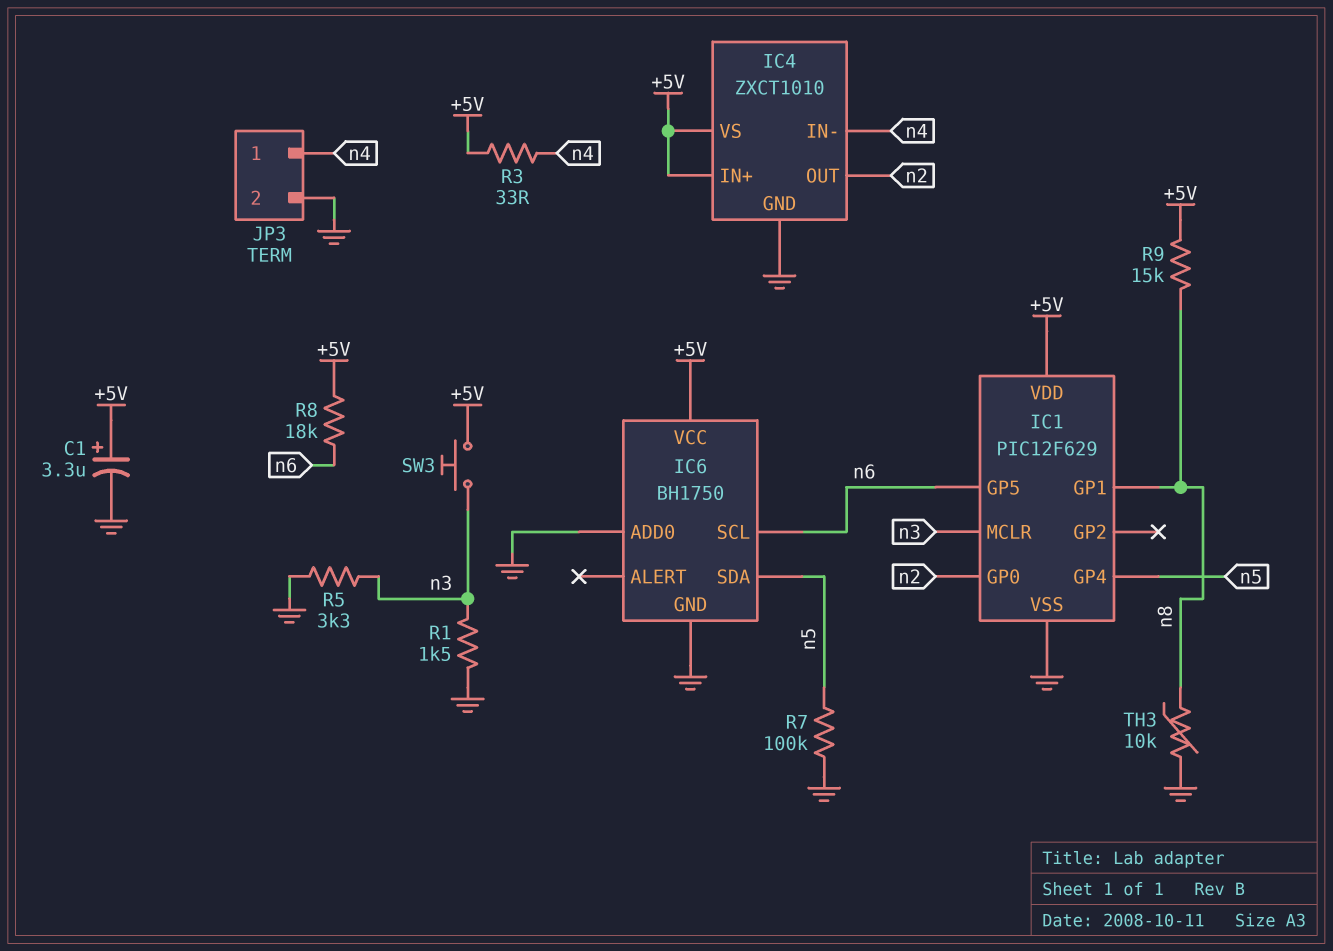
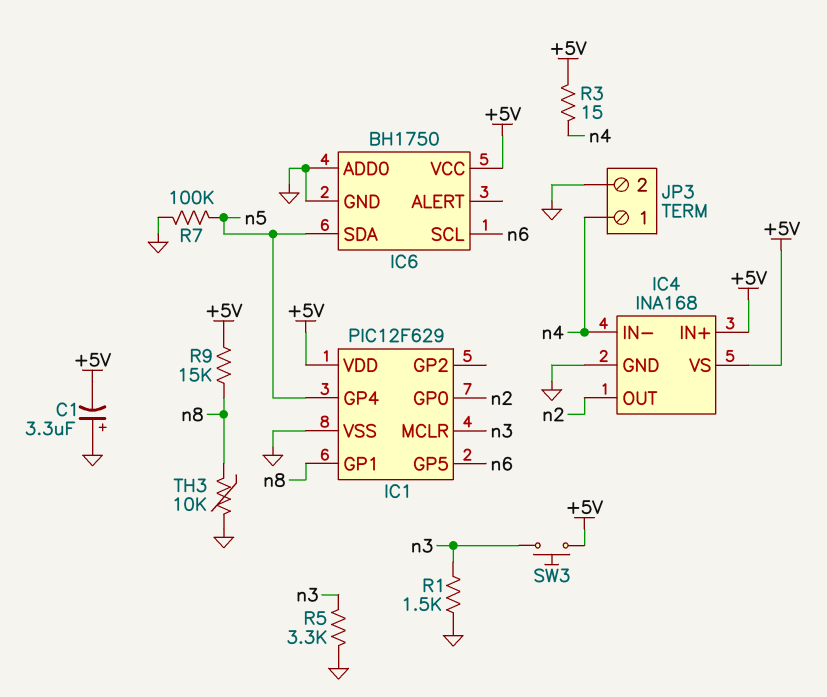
C1: 3.3uF (plus +5V, minus GND) -> 3.3uF (plus GND, minus +5V)
IC4: ZXCT1010 -> INA168
R3: 33 (+5V, n4) -> 15 (+5V, n4)
R8: 18k (+5V, n6) -> none

